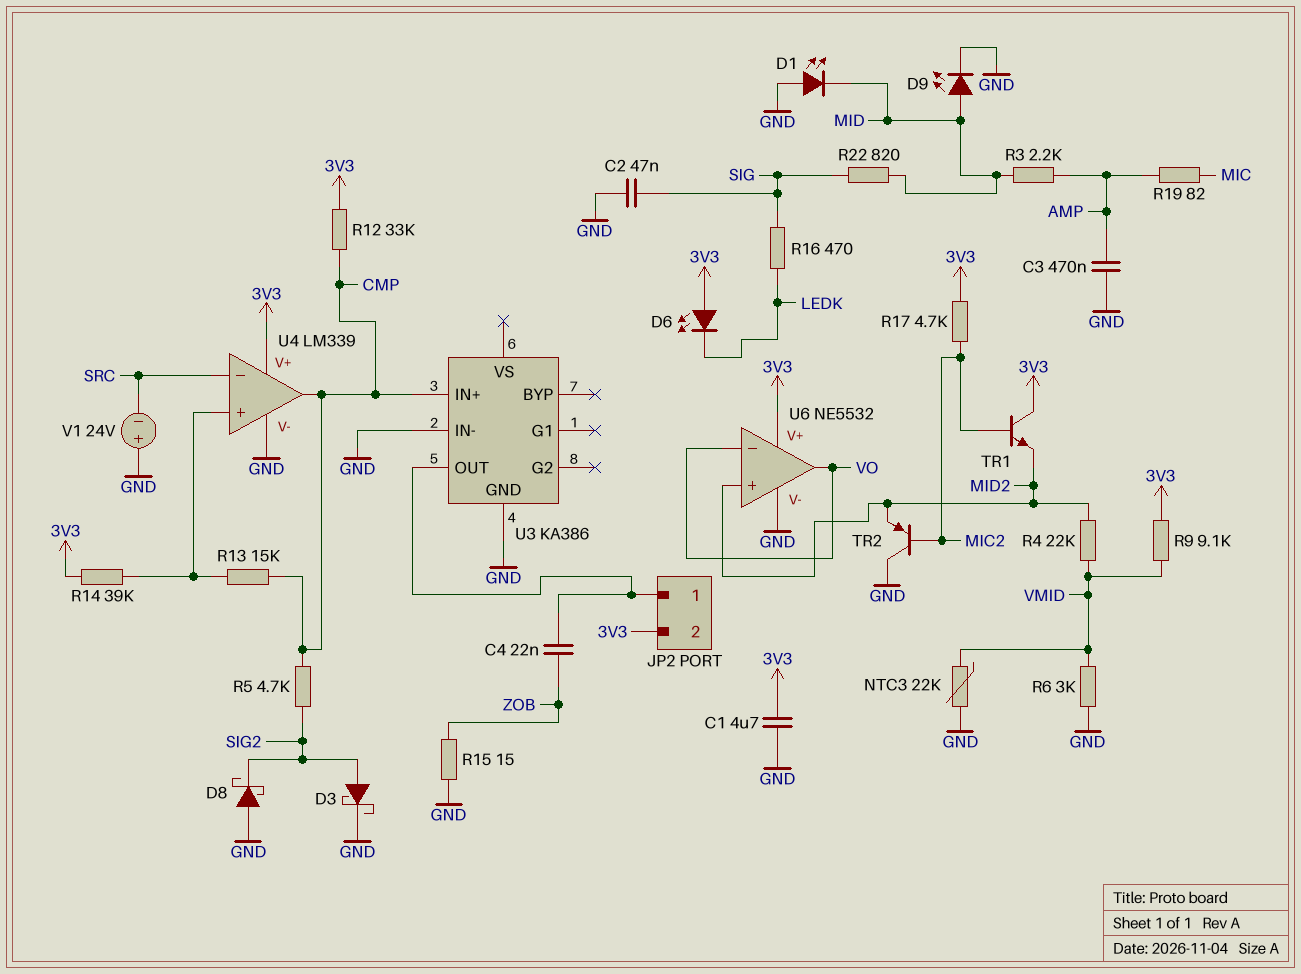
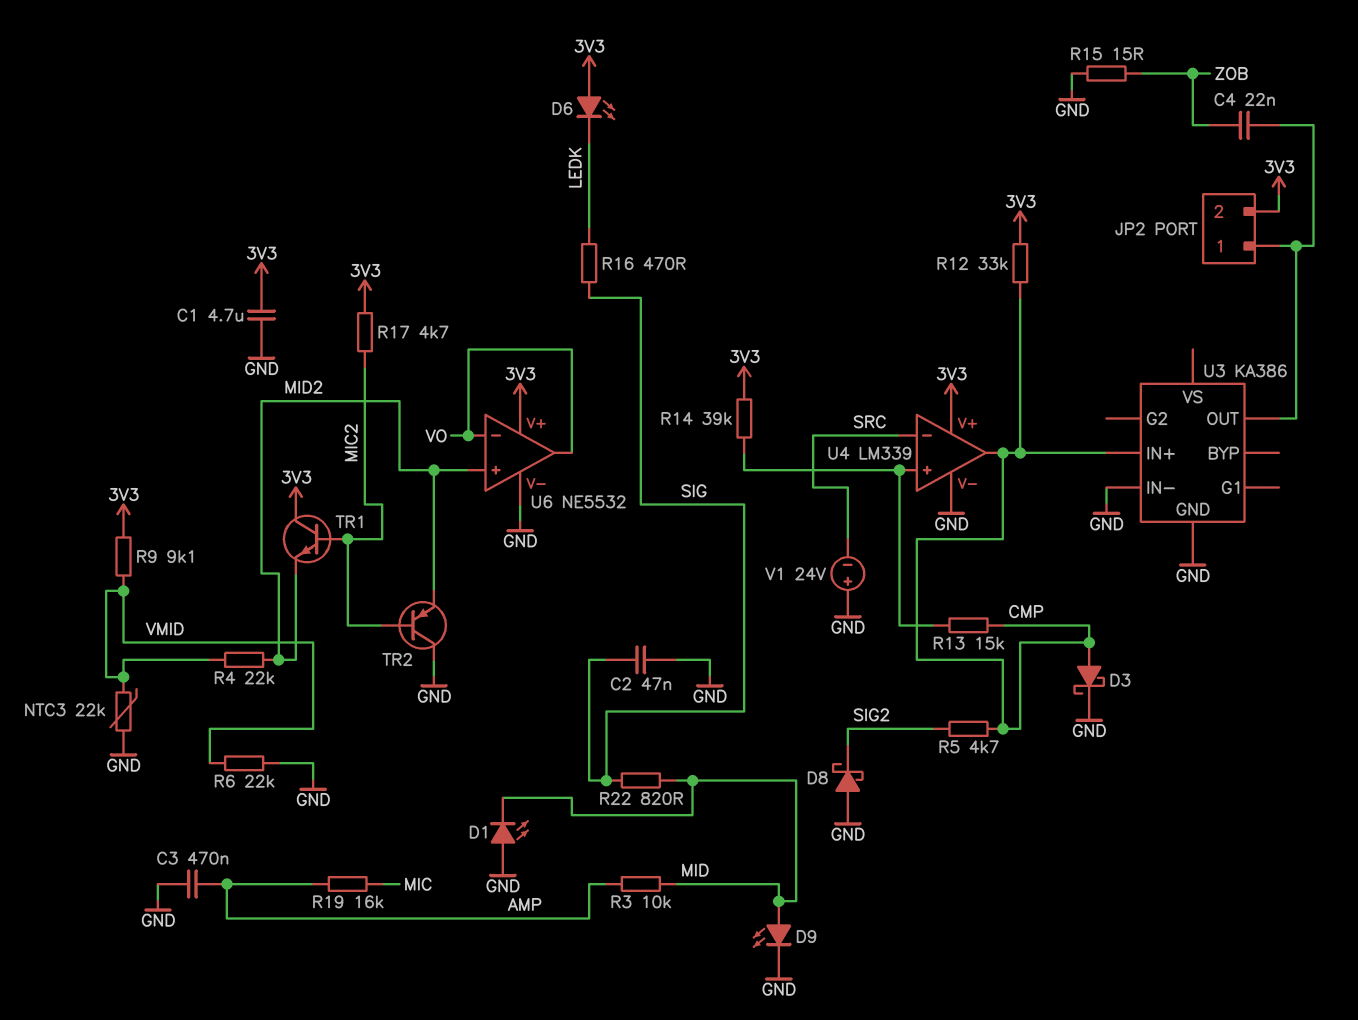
D3: schottky (A SIG2, K GND) -> schottky (A CMP, K GND)
R3: 2.2k (AMP, MID) -> 10k (AMP, MID)
R6: 3k (GND, VMID) -> 22k (GND, VMID)
R19: 82 (AMP, MIC) -> 16k (AMP, MIC)

